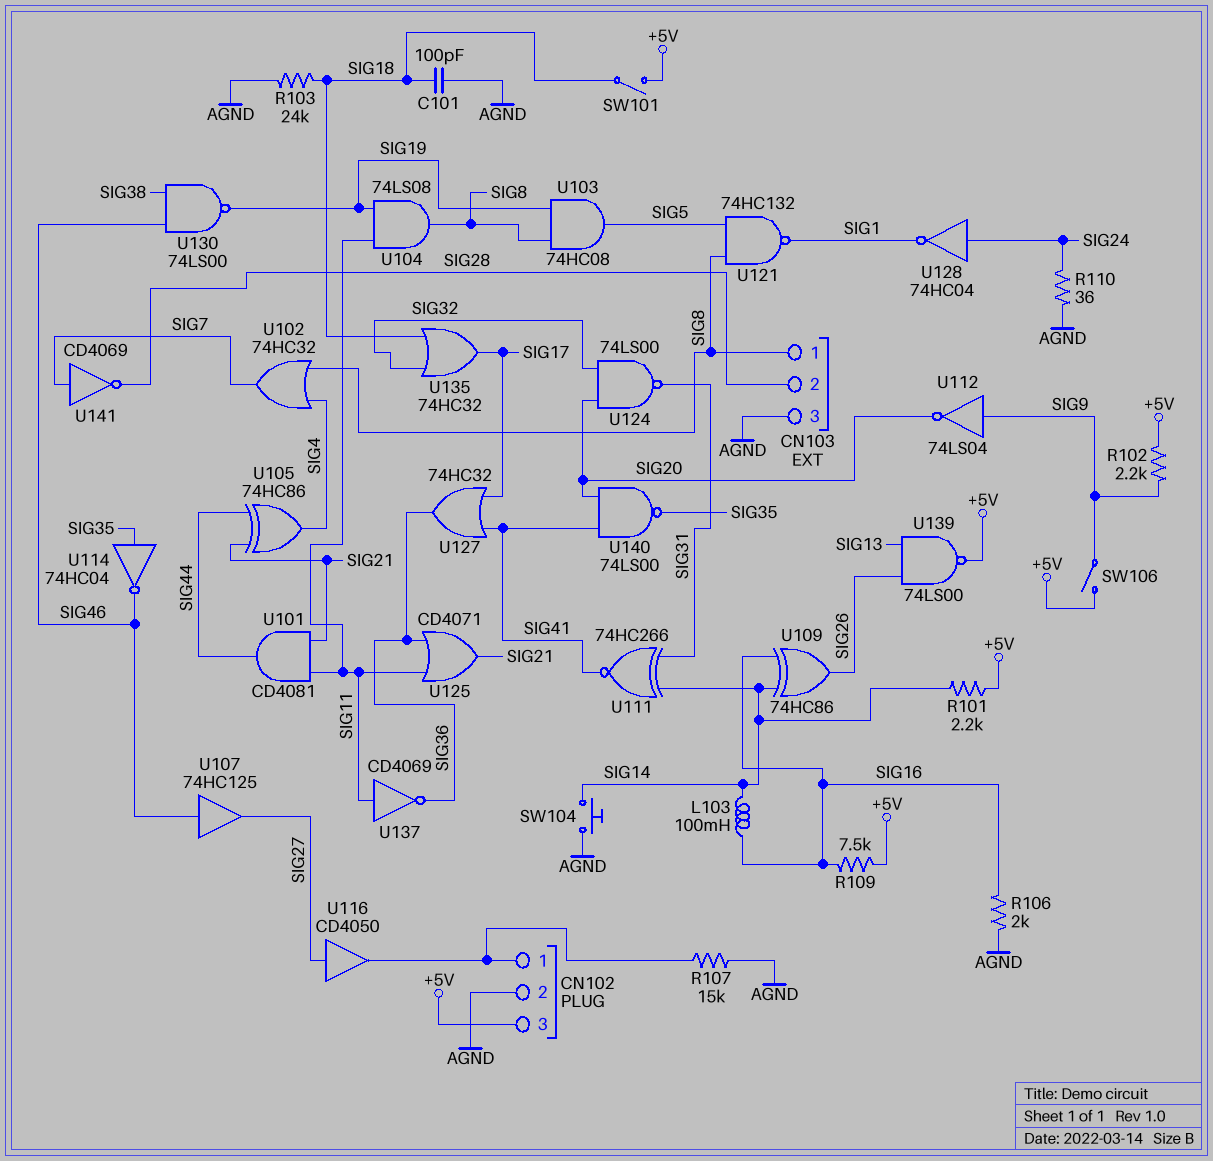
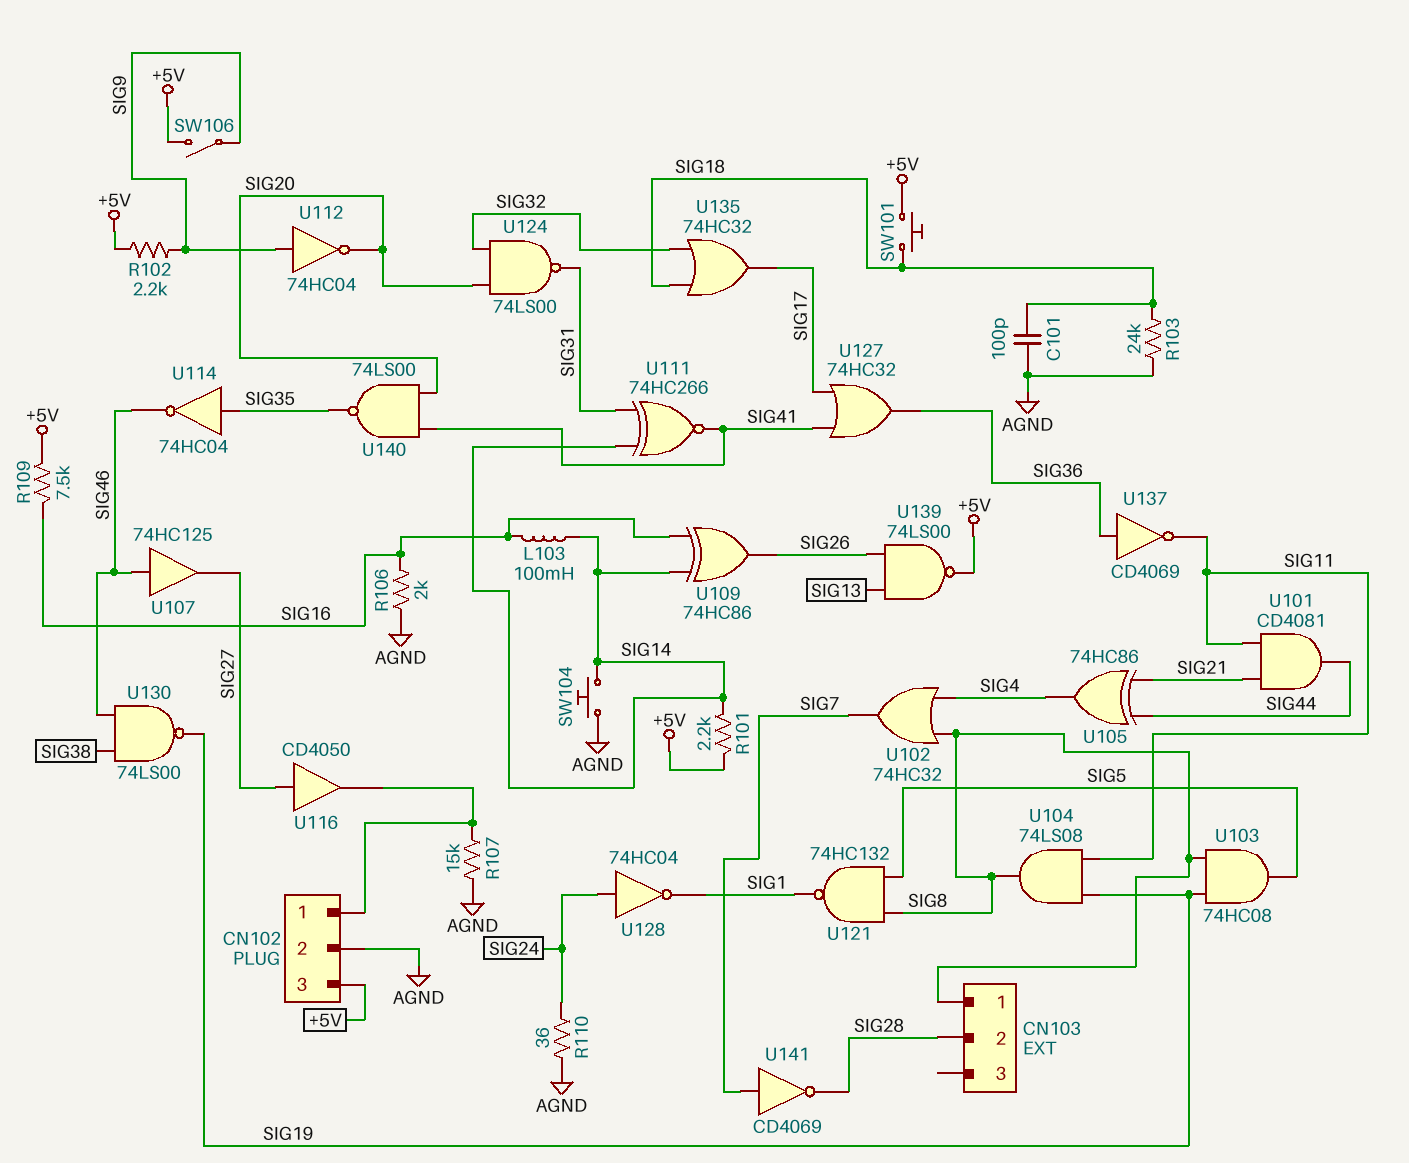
CN103 pin 3: AGND -> none
SW101: switch (+5V, SIG18) -> button (+5V, SIG18)
U112: NOT 74LS04 (in SIG9, out SIG20) -> NOT 74HC04 (in SIG9, out SIG20)
U125: OR CD4071 (in SIG11, in SIG36, out SIG21) -> none
U137: NOT CD4069 (in SIG11, out SIG36) -> NOT CD4069 (in SIG36, out SIG11)

